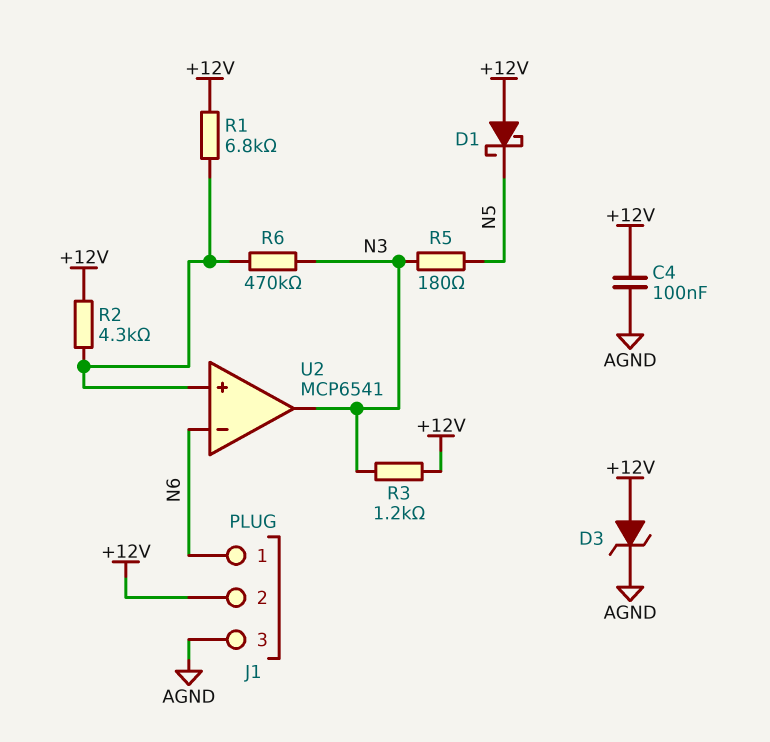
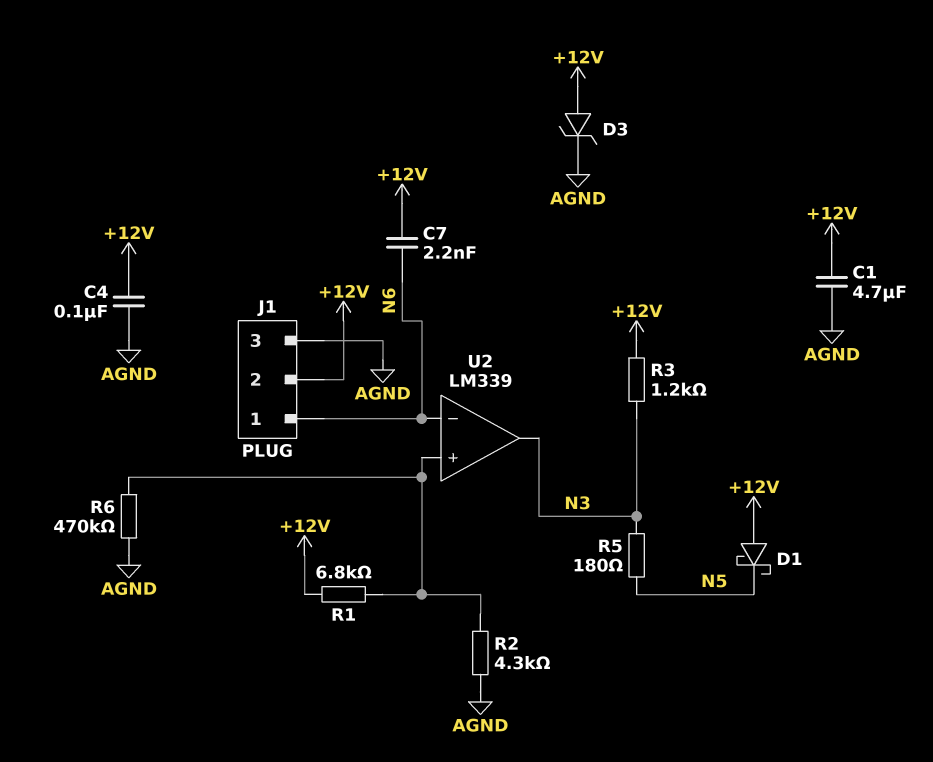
C1: none -> 4.7uF (+12V, AGND)
C7: none -> 2.2nF (+12V, N6)
R2: 4.3k (+12V, U2/in+) -> 4.3k (AGND, U2/in+)
R6: 470k (N3, U2/in+) -> 470k (AGND, U2/in+)
U2: MCP6541 -> LM339

